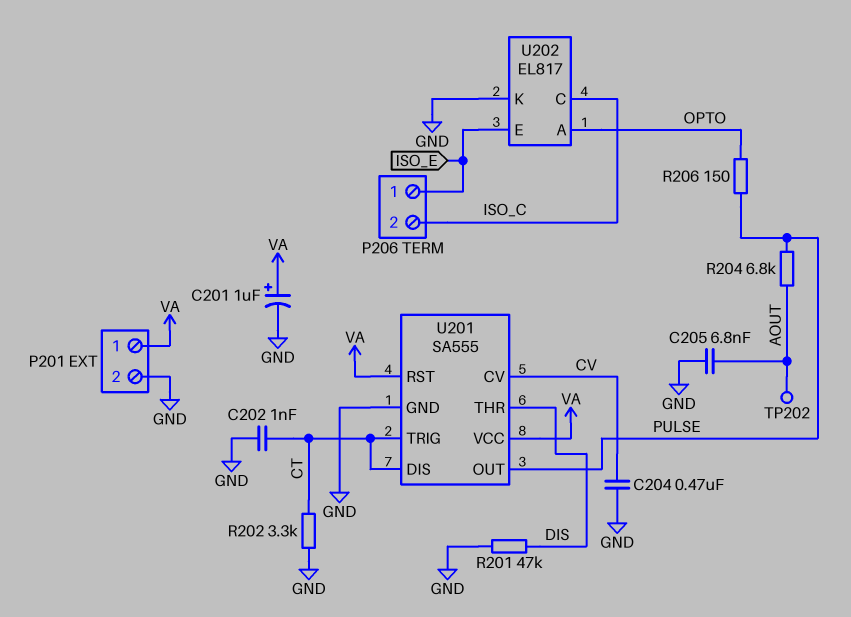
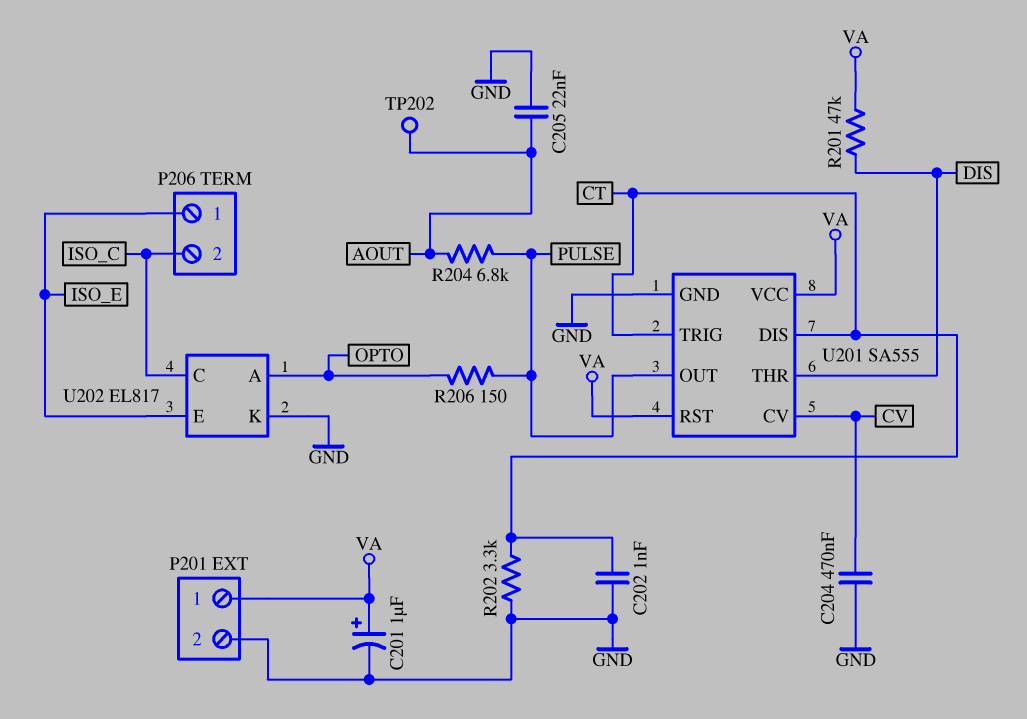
C205: 6.8nF (AOUT, GND) -> 22nF (AOUT, GND)
R201: 47k (DIS, GND) -> 47k (DIS, VA)

